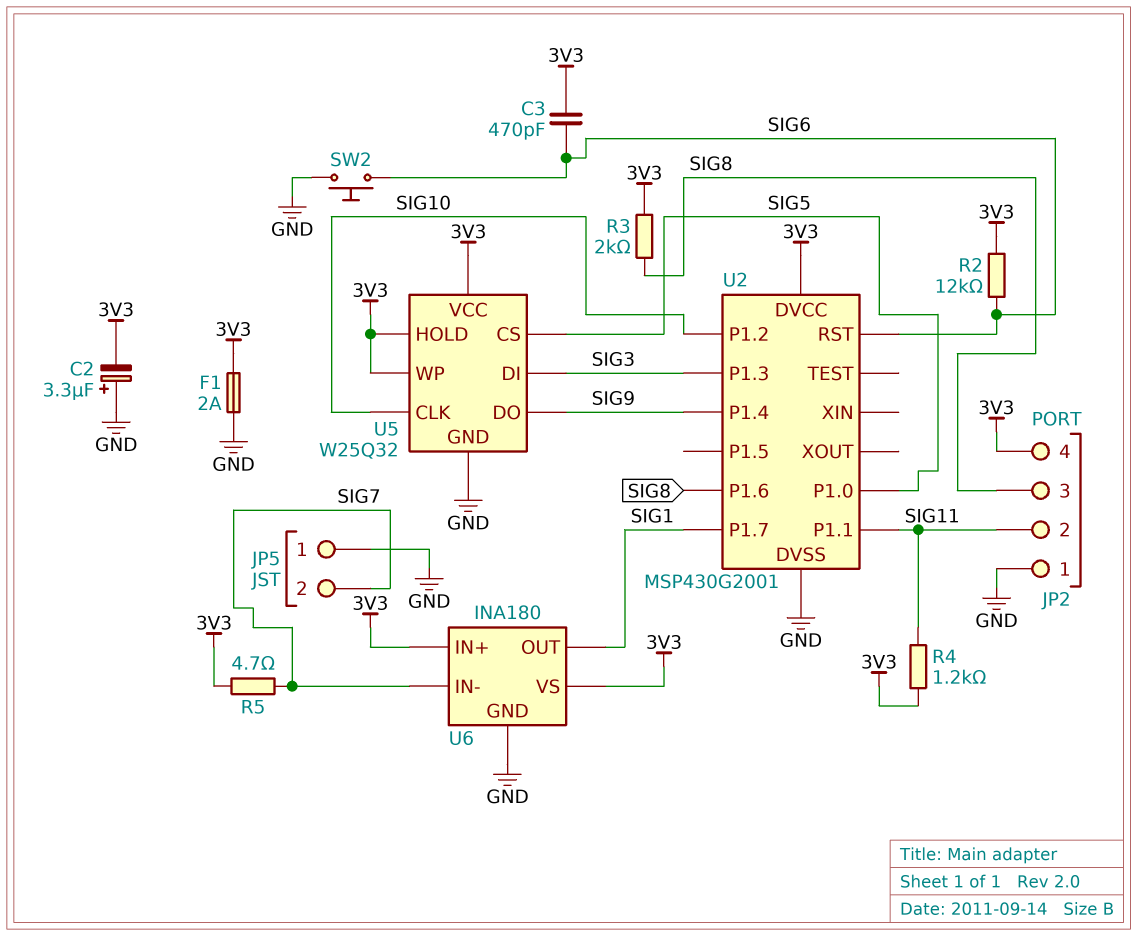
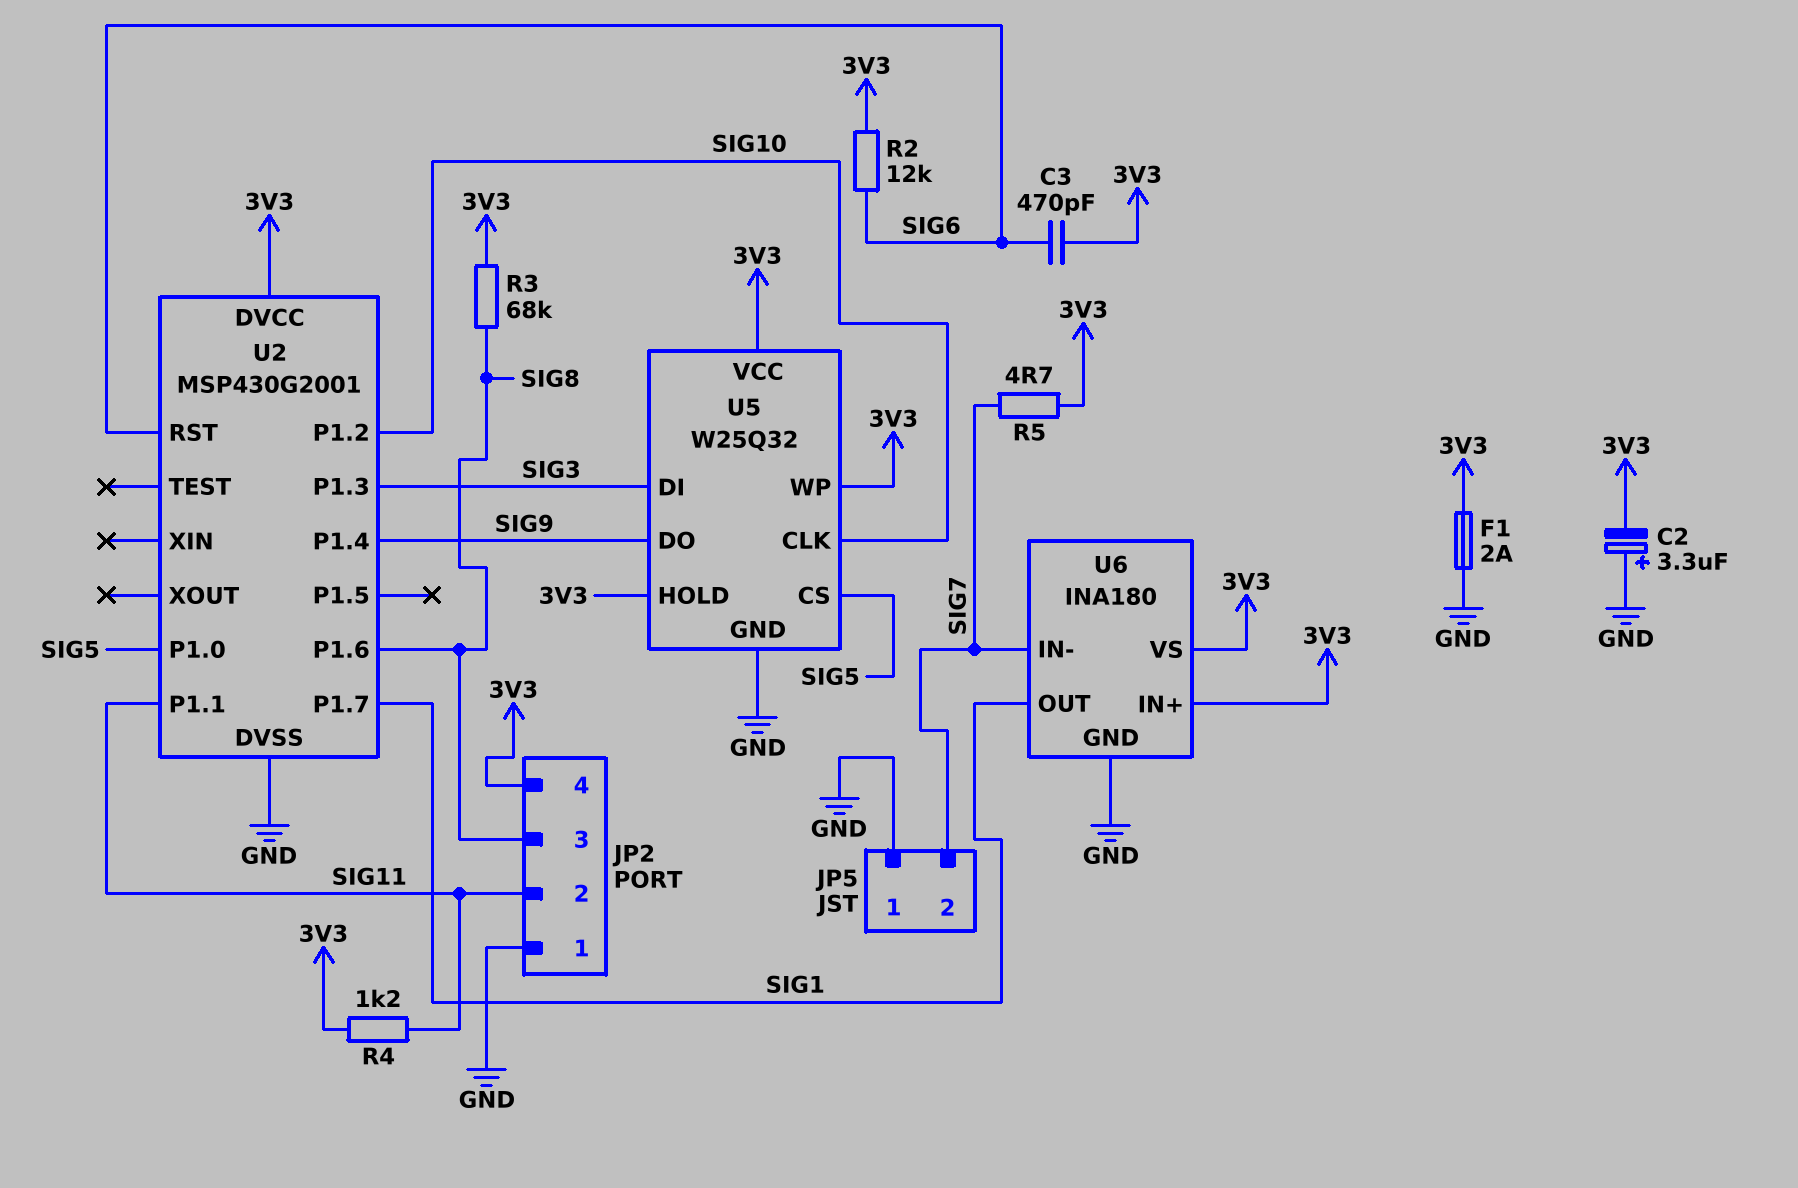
R3: 2k (3V3, SIG8) -> 68k (3V3, SIG8)
SW2: button (GND, SIG6) -> none

